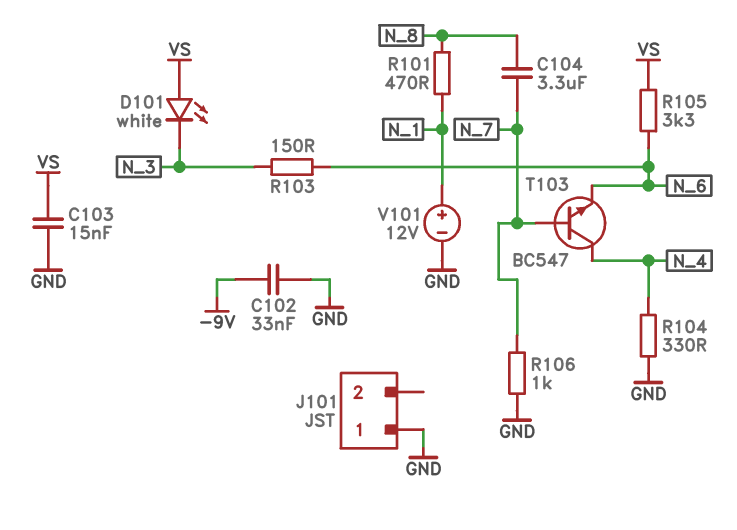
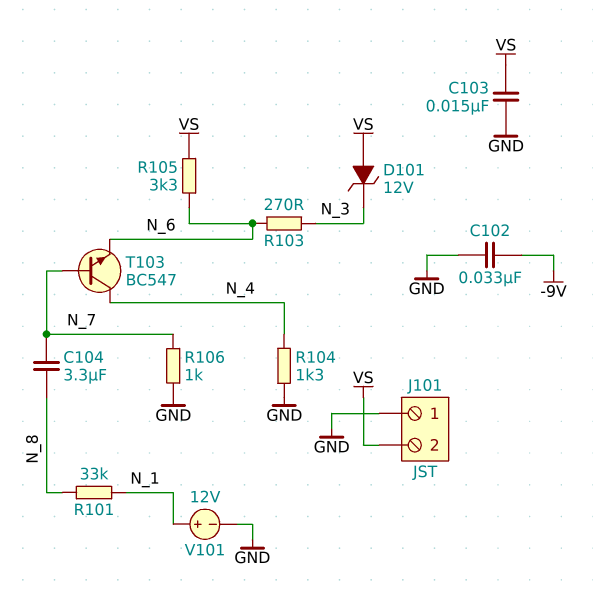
D101: LED white (A VS, K N_3) -> zener 12V (A VS, K N_3)
J101 pin 2: none -> VS
R101: 470 (N_1, N_8) -> 33k (N_1, N_8)
R103: 150 (N_3, N_6) -> 270 (N_3, N_6)
R104: 330 (GND, N_4) -> 1.3k (GND, N_4)

